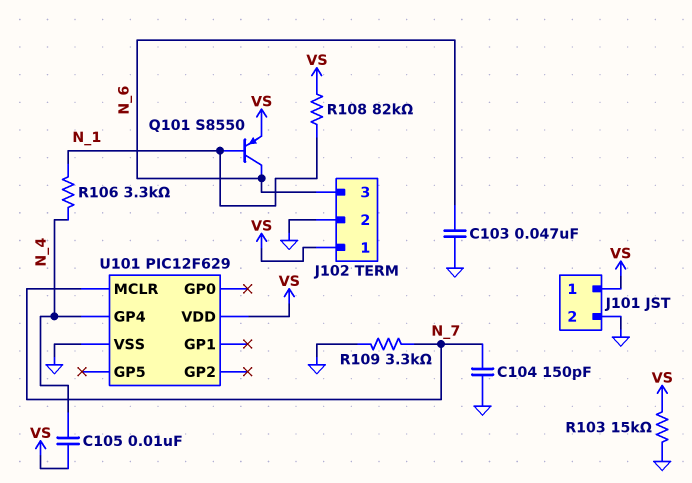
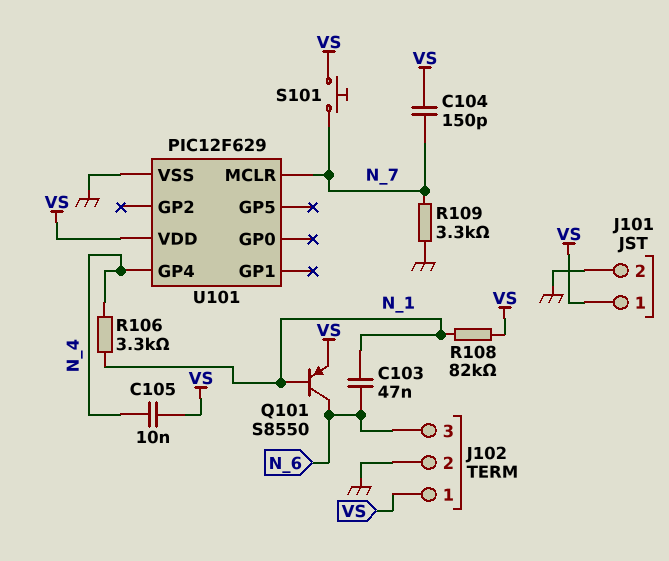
C103: 47nF (GND, N_6) -> 47nF (N_1, N_6)
C104: 150pF (GND, N_7) -> 150pF (N_7, VS)
R103: 15k (GND, VS) -> none
S101: none -> button (N_7, VS)

